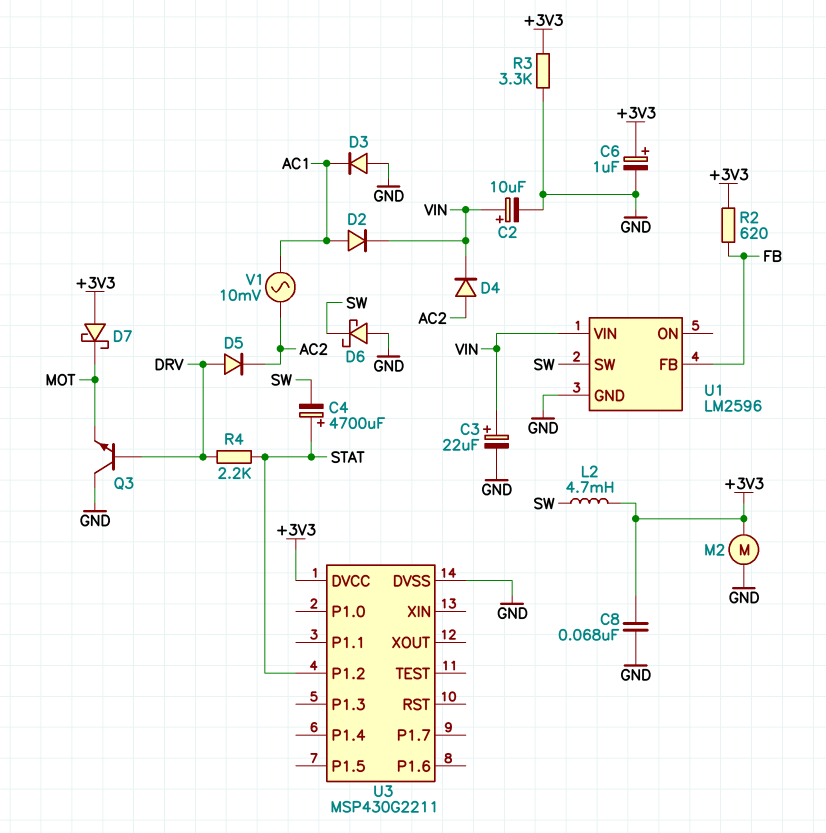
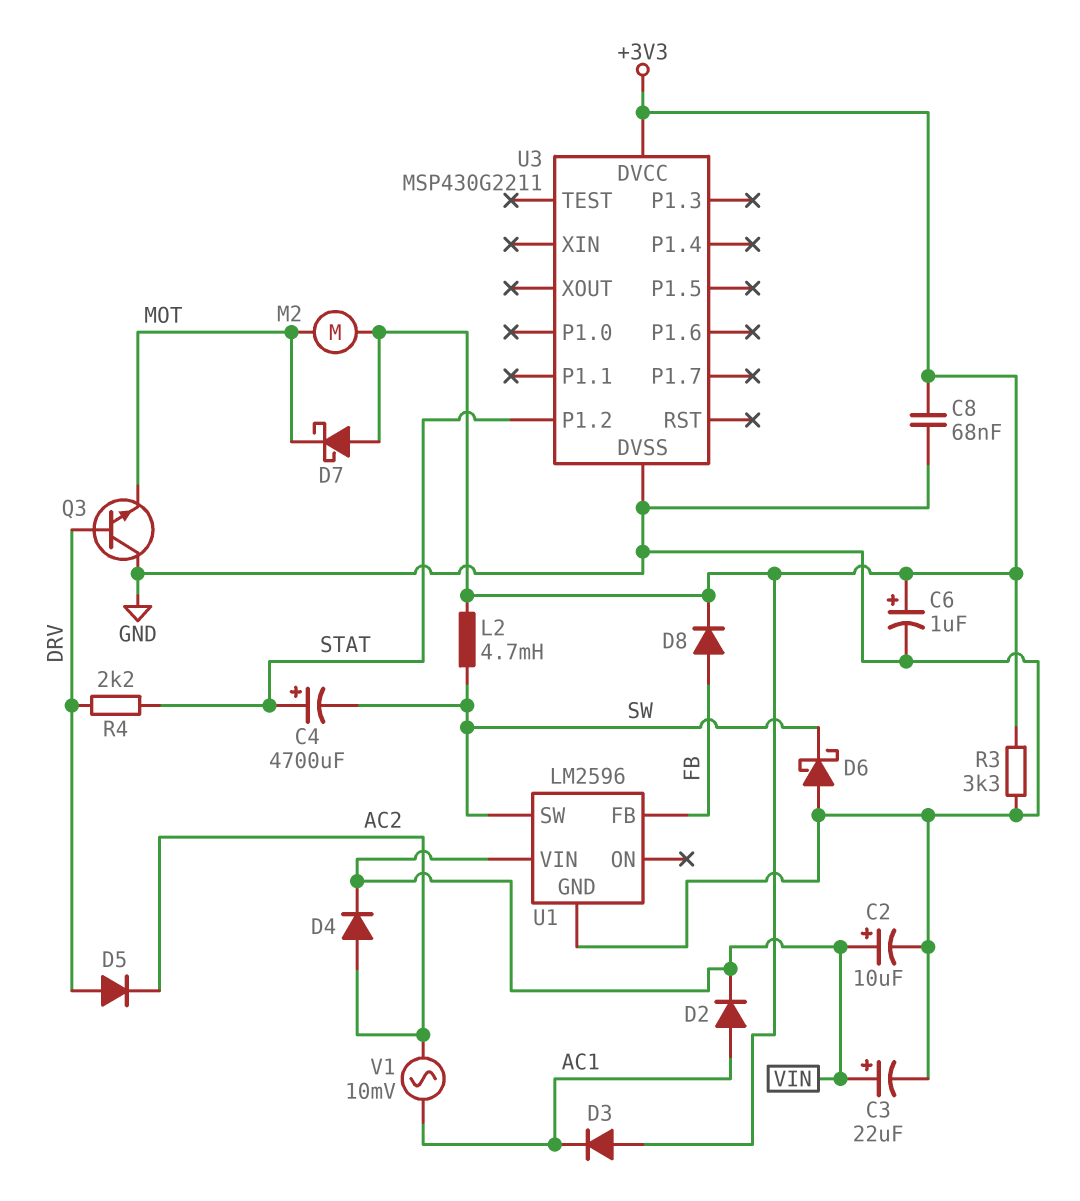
D3: diode (A GND, K AC1) -> diode (A +3V3, K AC1)
D8: none -> diode (A FB, K +3V3)
M2: motor (+3V3, GND) -> motor (+3V3, MOT)
R2: 620 (+3V3, FB) -> none

